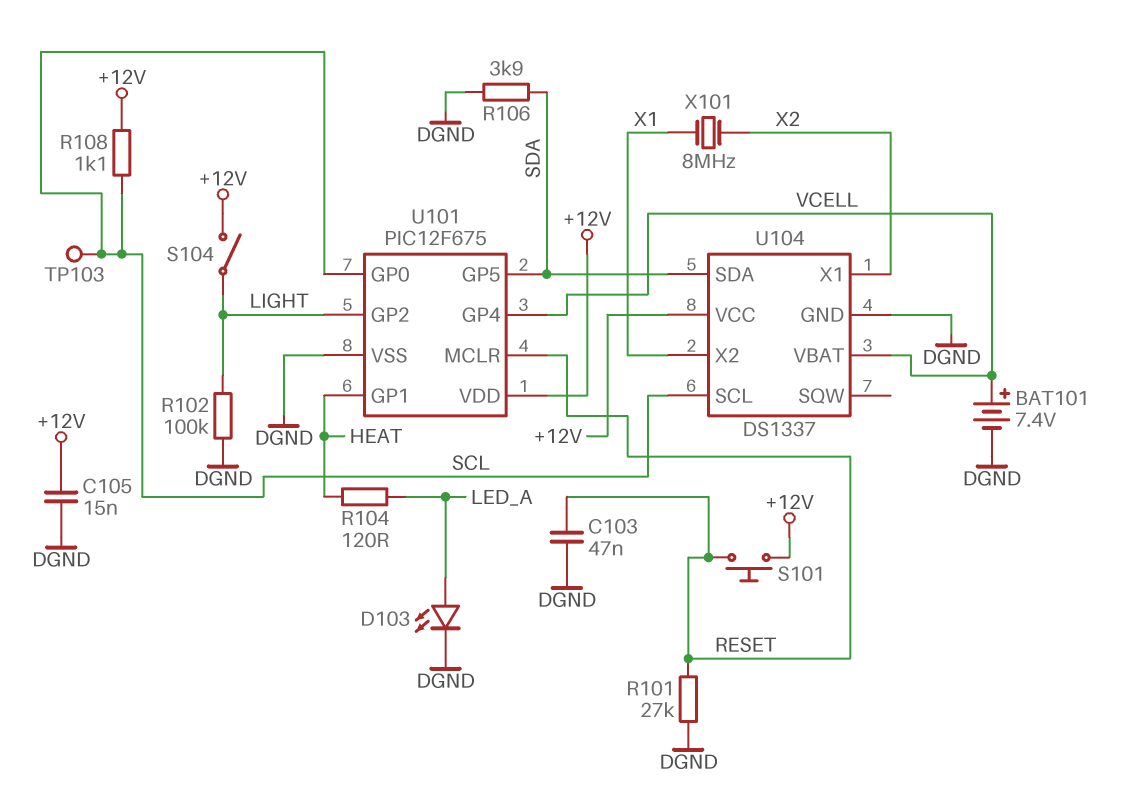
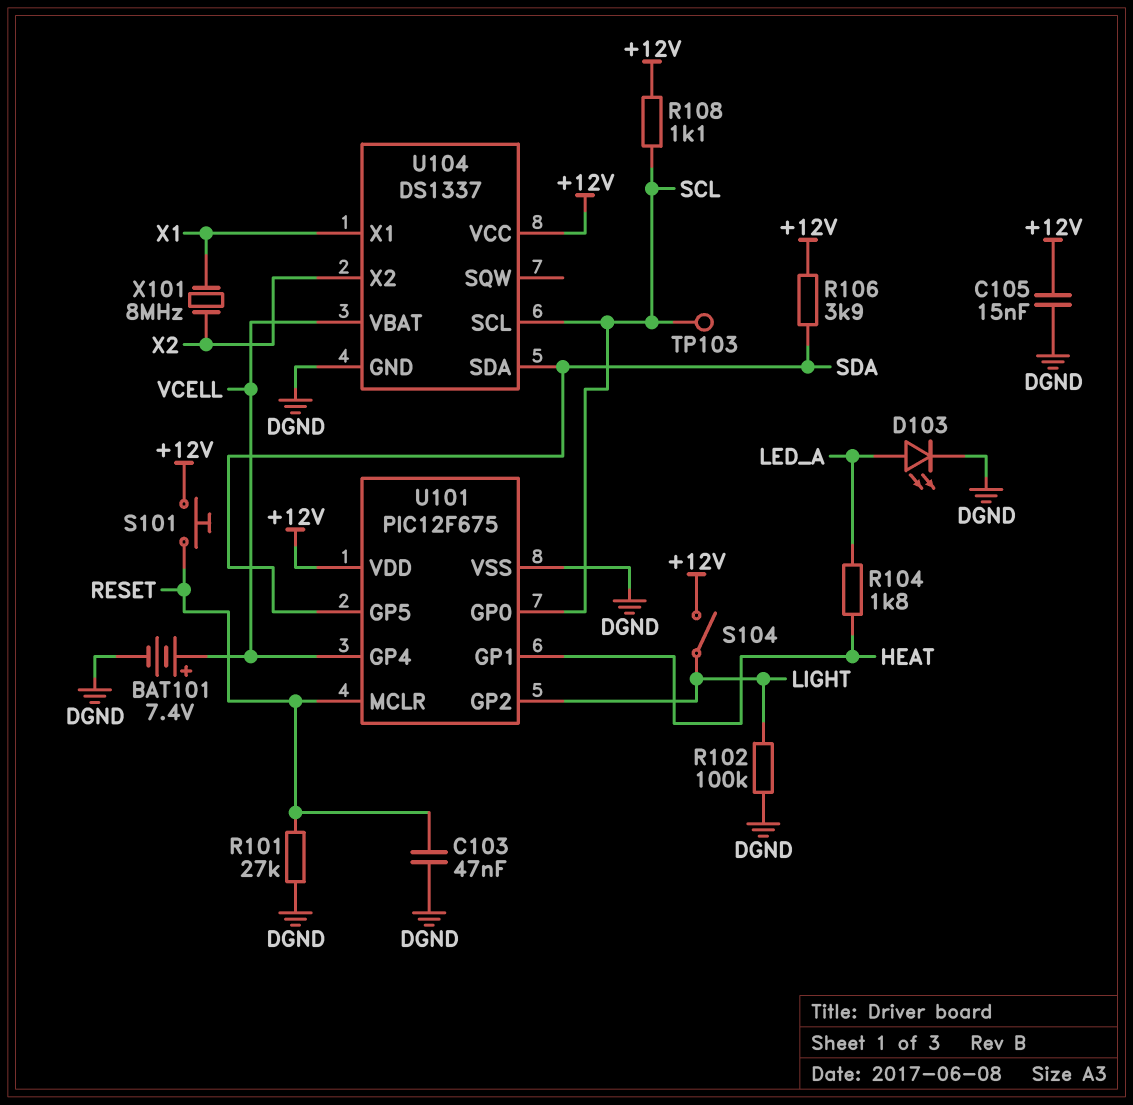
R104: 120 (HEAT, LED_A) -> 1.8k (HEAT, LED_A)
R106: 3.9k (DGND, SDA) -> 3.9k (+12V, SDA)
U104 pin X1: X2 -> X1
U104 pin X2: X1 -> X2

